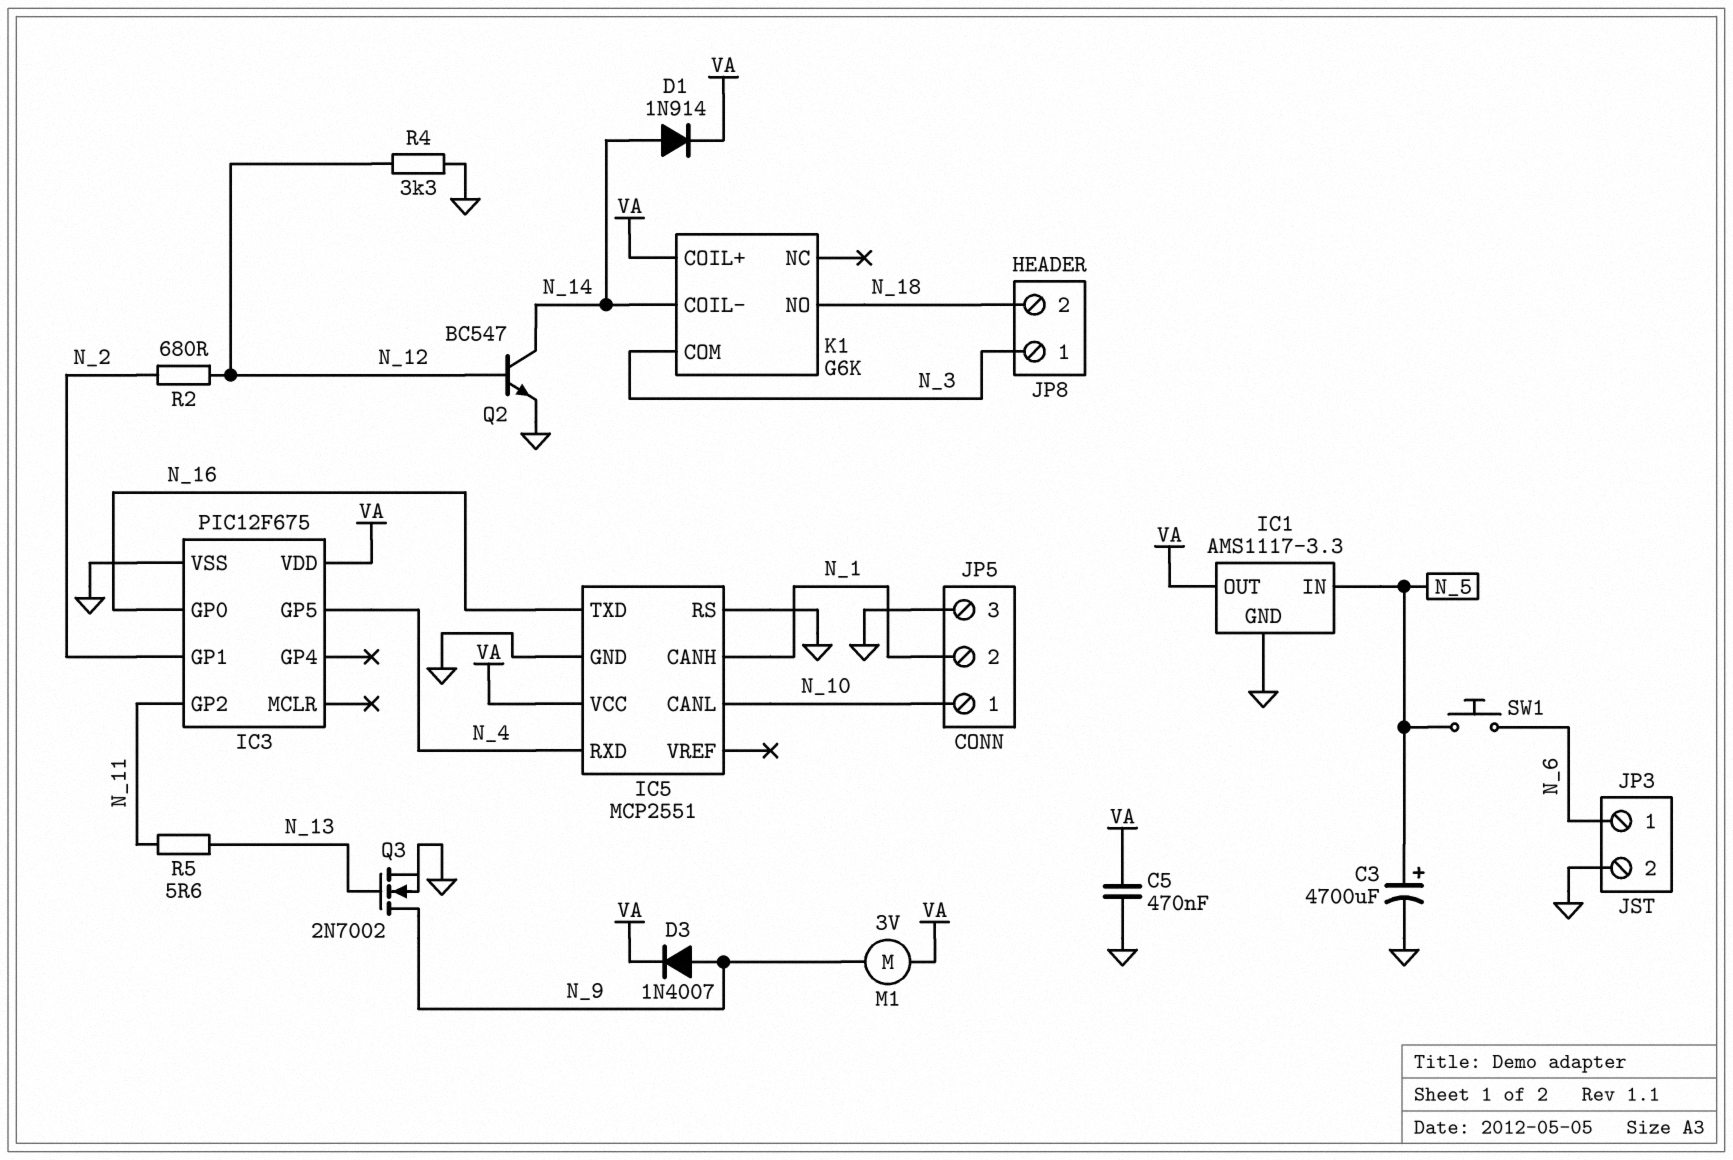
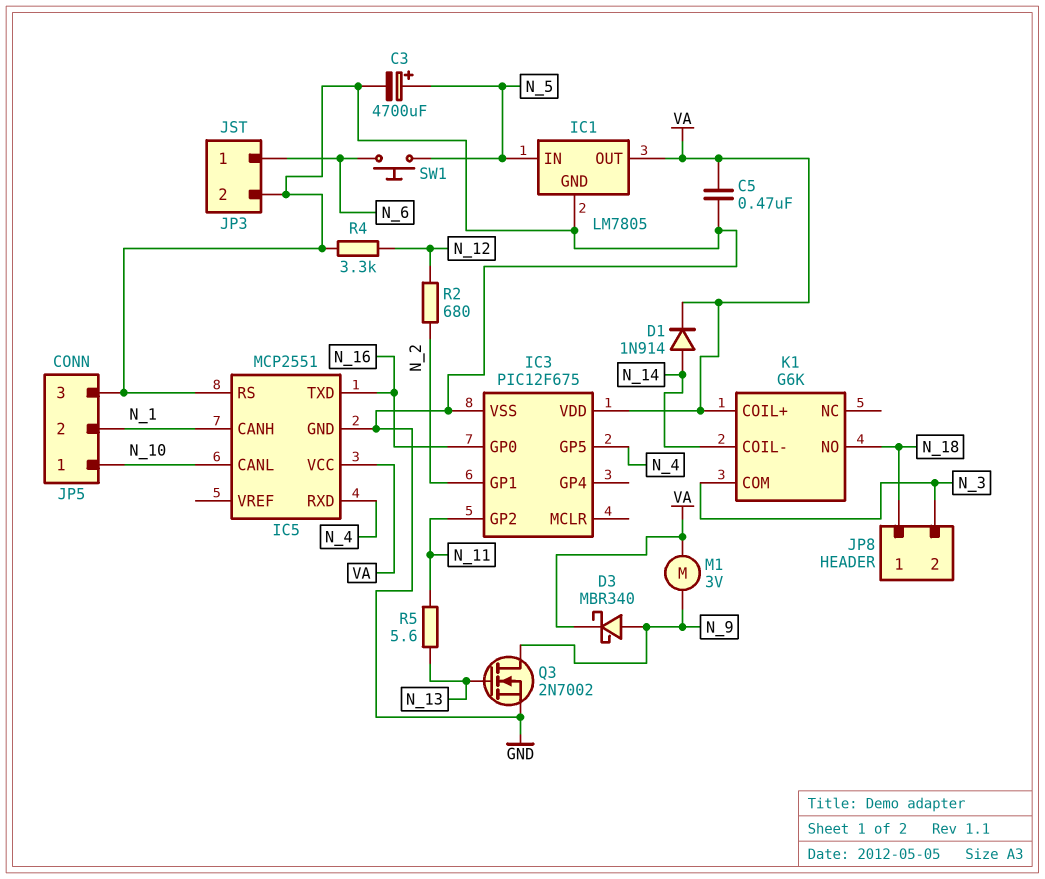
D3: diode 1N4007 (A N_9, K VA) -> schottky MBR340 (A N_9, K VA)
IC1: AMS1117-3.3 -> LM7805
JP8 pin 1: N_3 -> N_18
JP8 pin 2: N_18 -> N_3
Q2: NPN BC547 (B N_12, C N_14, E GND) -> none

